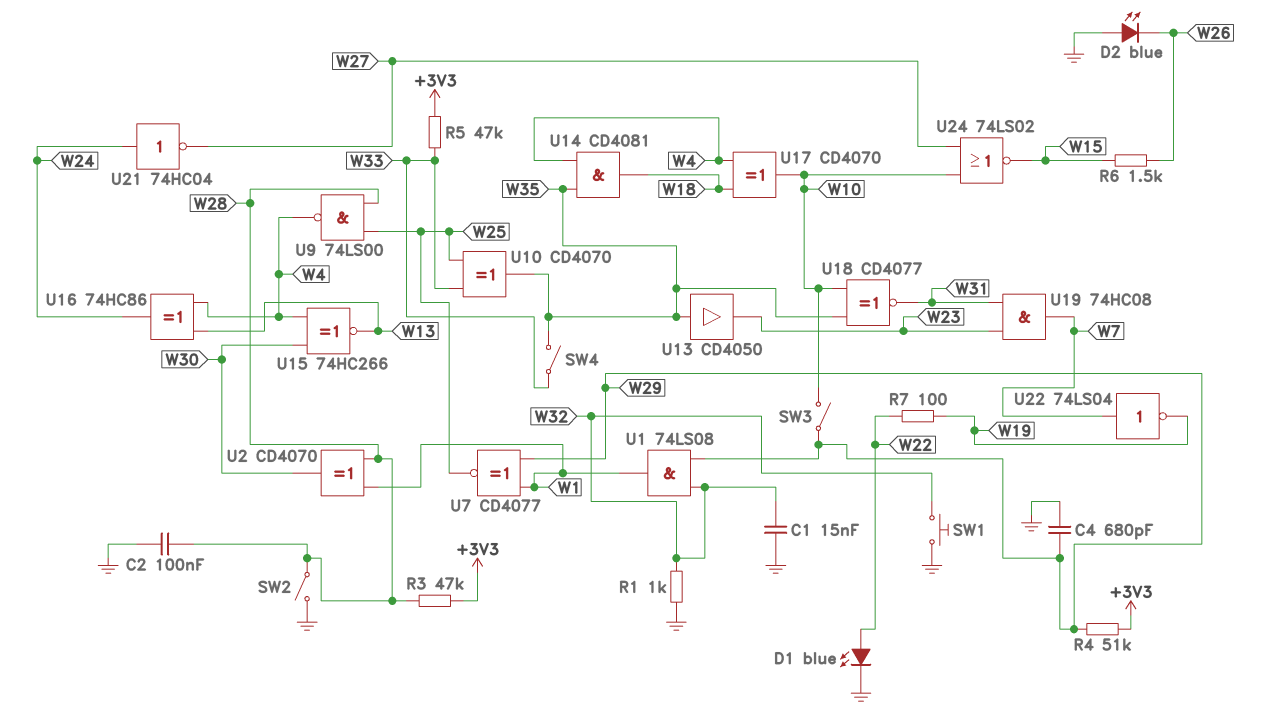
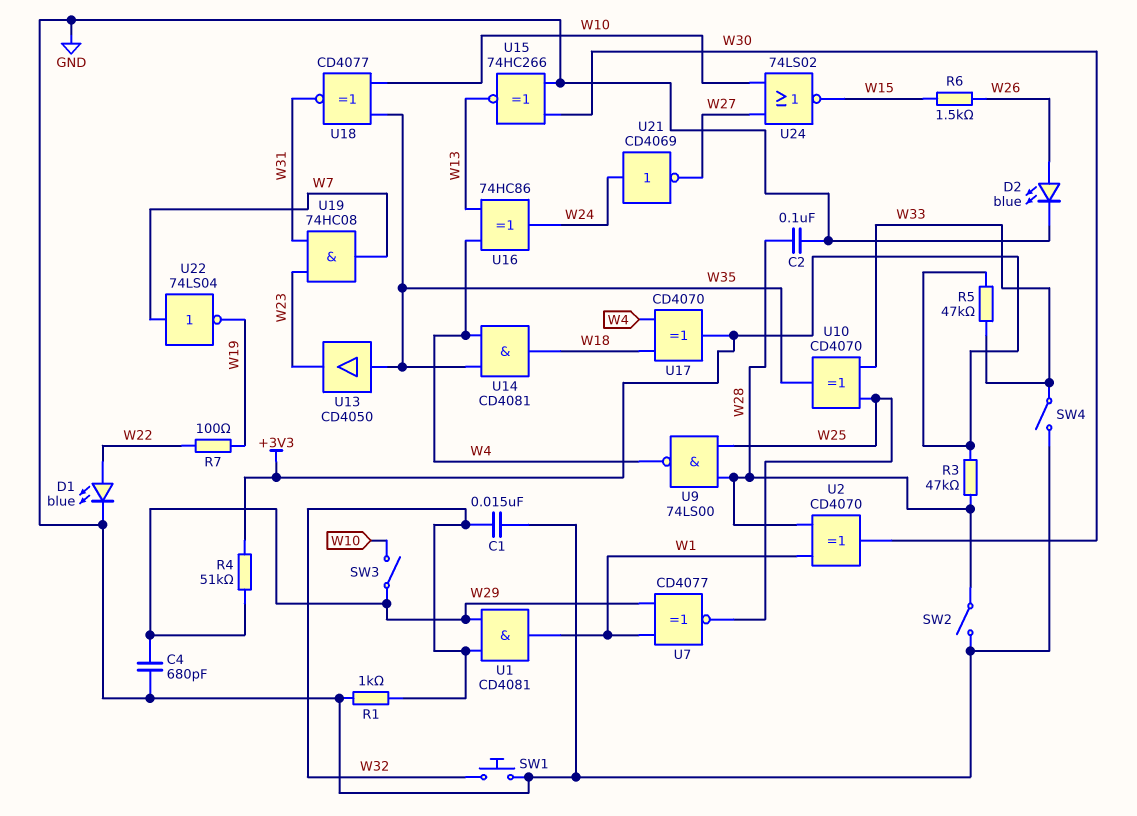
D2: LED blue (A GND, K W26) -> LED blue (A W26, K GND)
SW4: switch (W33, W35) -> switch (GND, W33)
U1: AND 74LS08 (in W29, in W32, out W1) -> AND CD4081 (in W29, in W32, out W1)
U15: XNOR 74HC266 (in W4, in W30, out W13) -> XNOR 74HC266 (in GND, in W30, out W13)
U17: XOR CD4070 (in W4, in W18, out W10) -> XOR CD4070 (in W4, in W18, out +3V3)
U21: NOT 74HC04 (in W24, out W27) -> NOT CD4069 (in W24, out W27)

